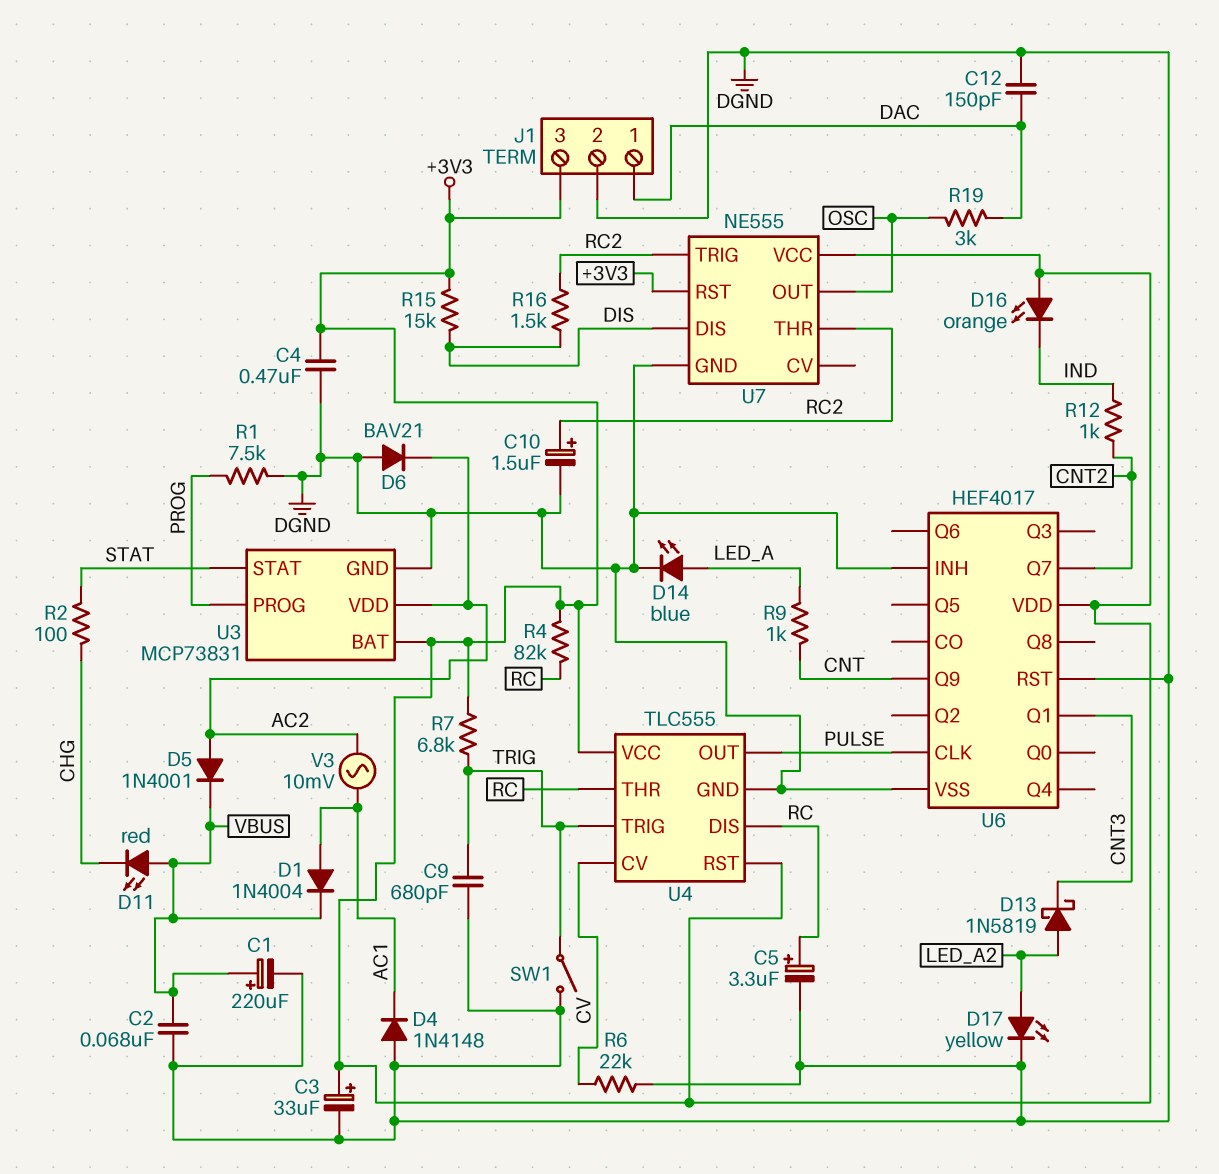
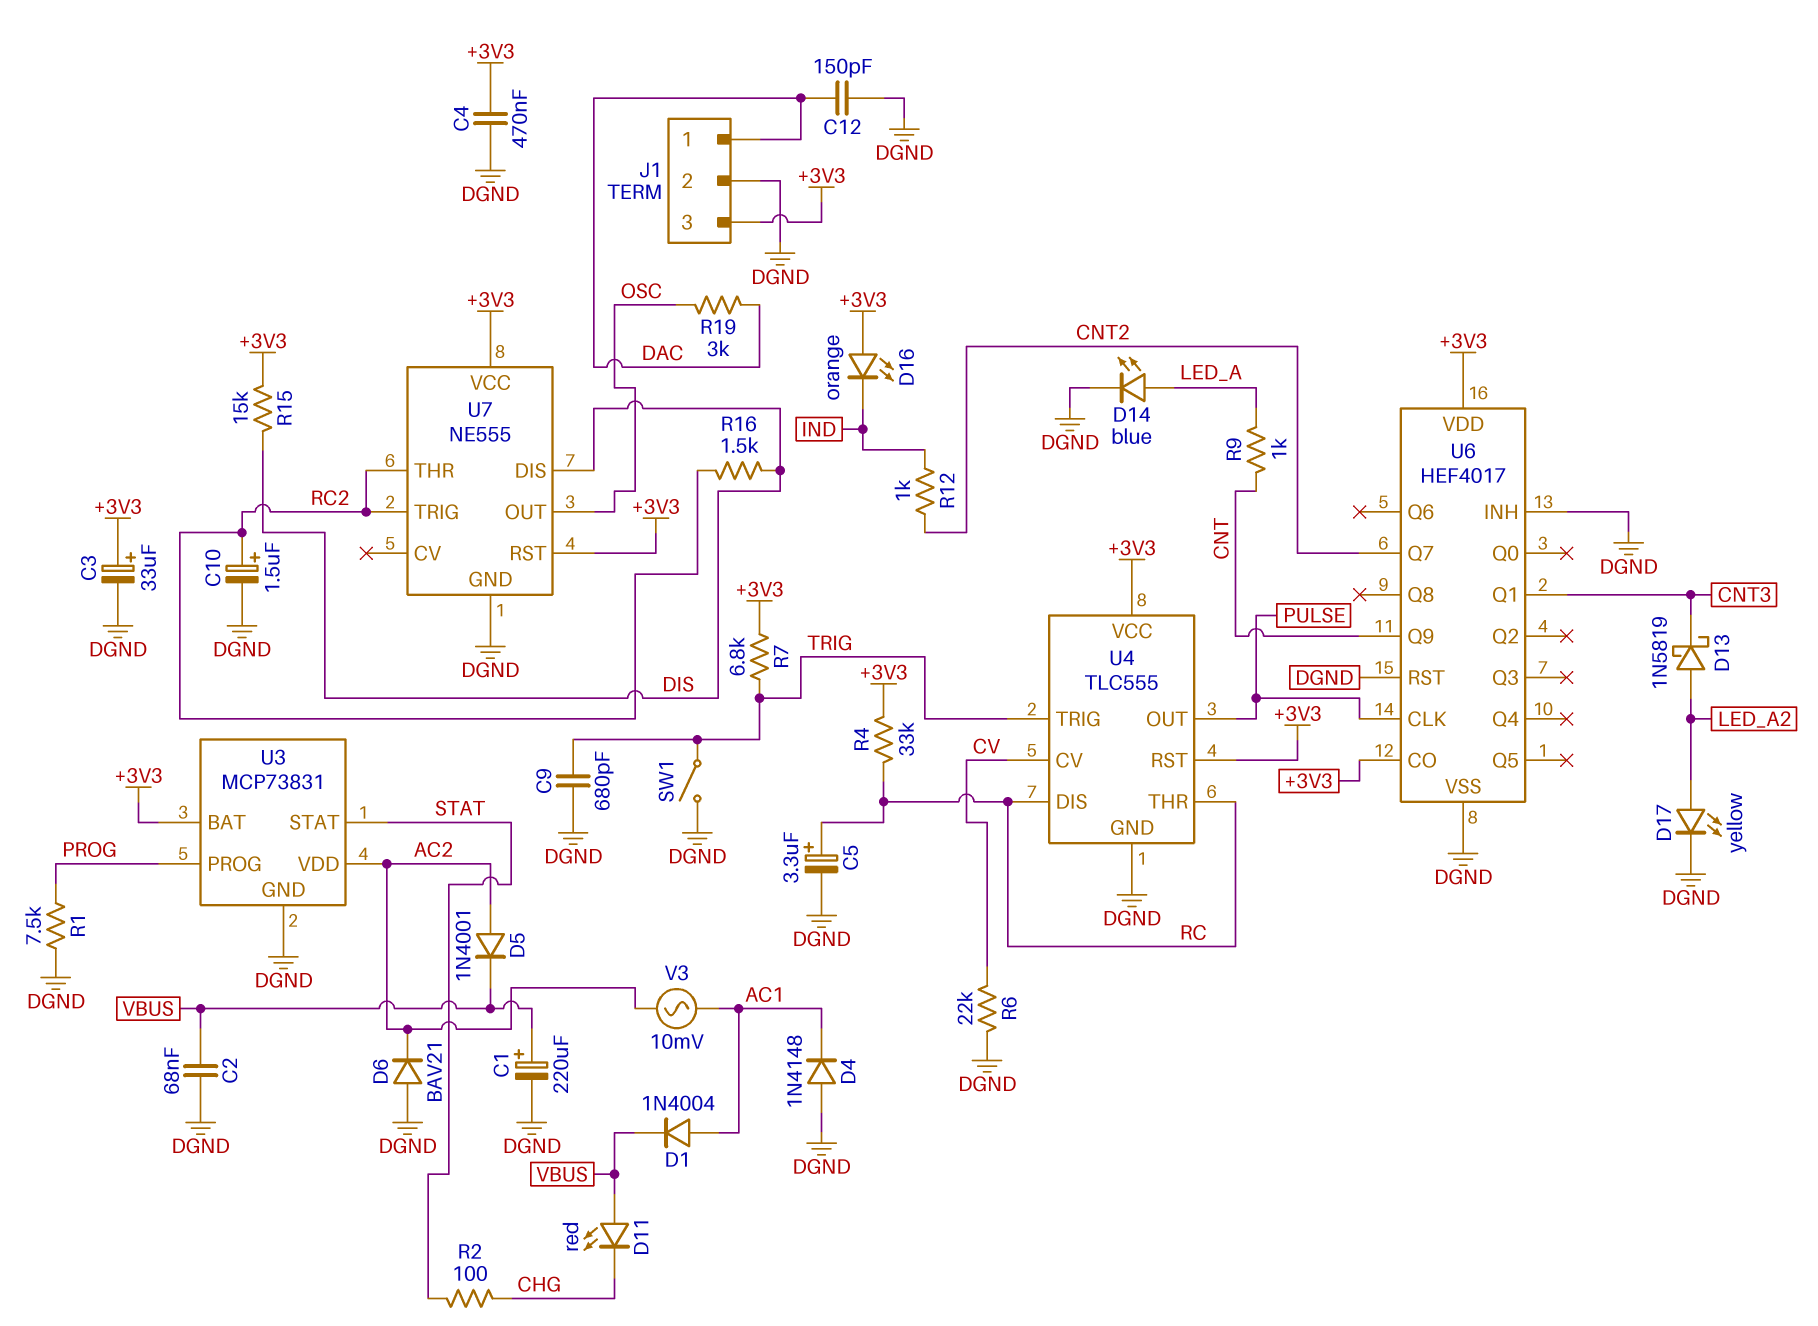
R4: 82k (+3V3, RC) -> 33k (+3V3, RC)
U6 pin CO: none -> +3V3

